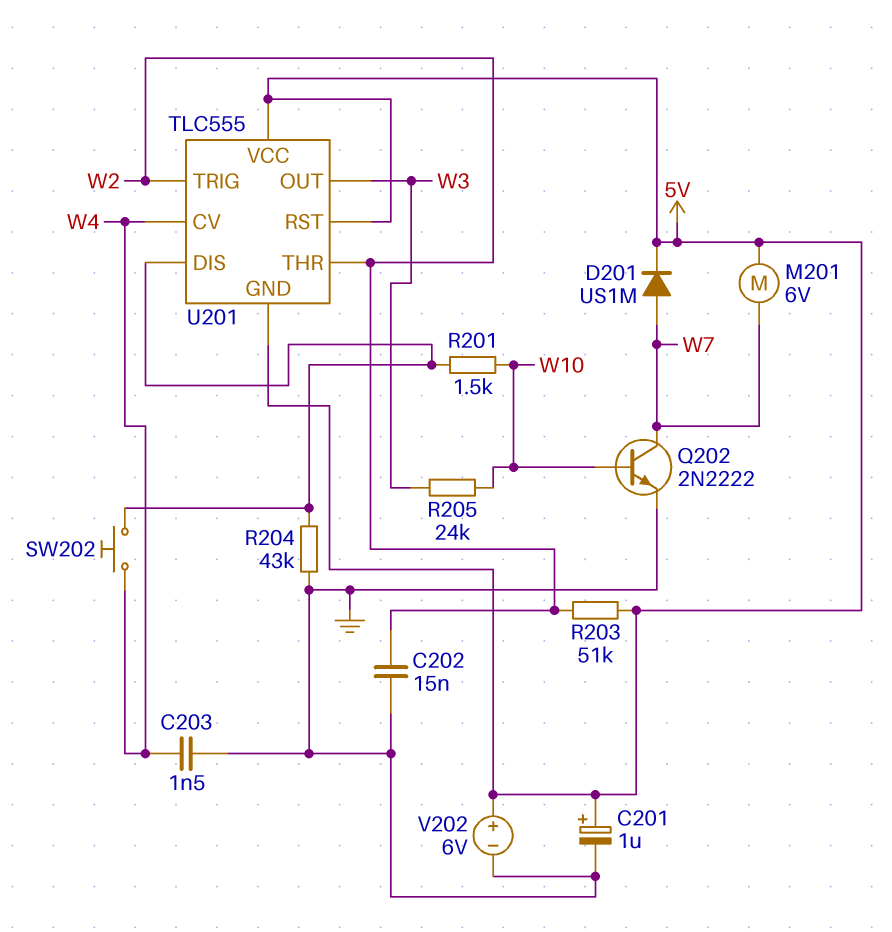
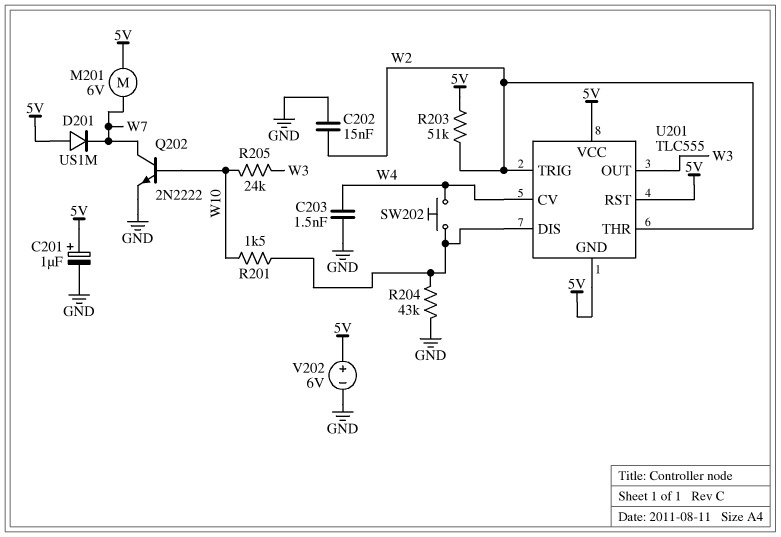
D201: diode US1M (A W7, K 5V) -> diode US1M (A 5V, K W7)

